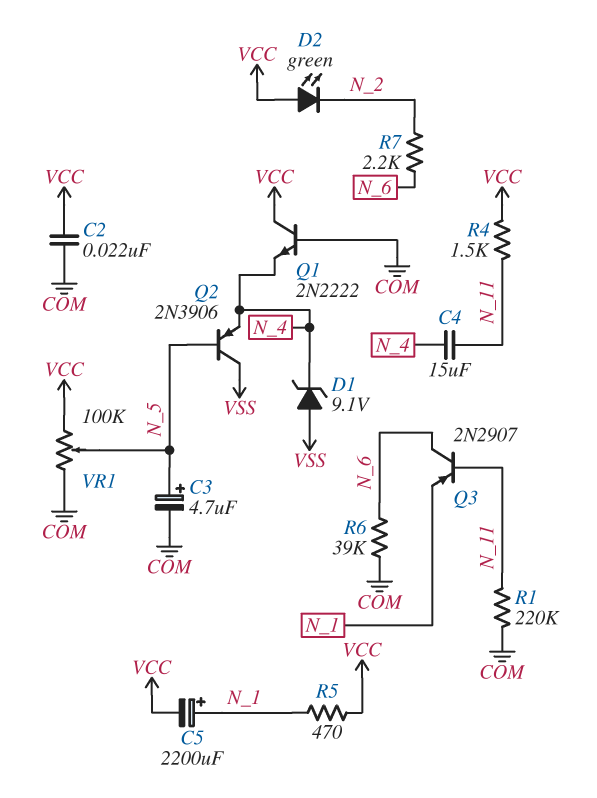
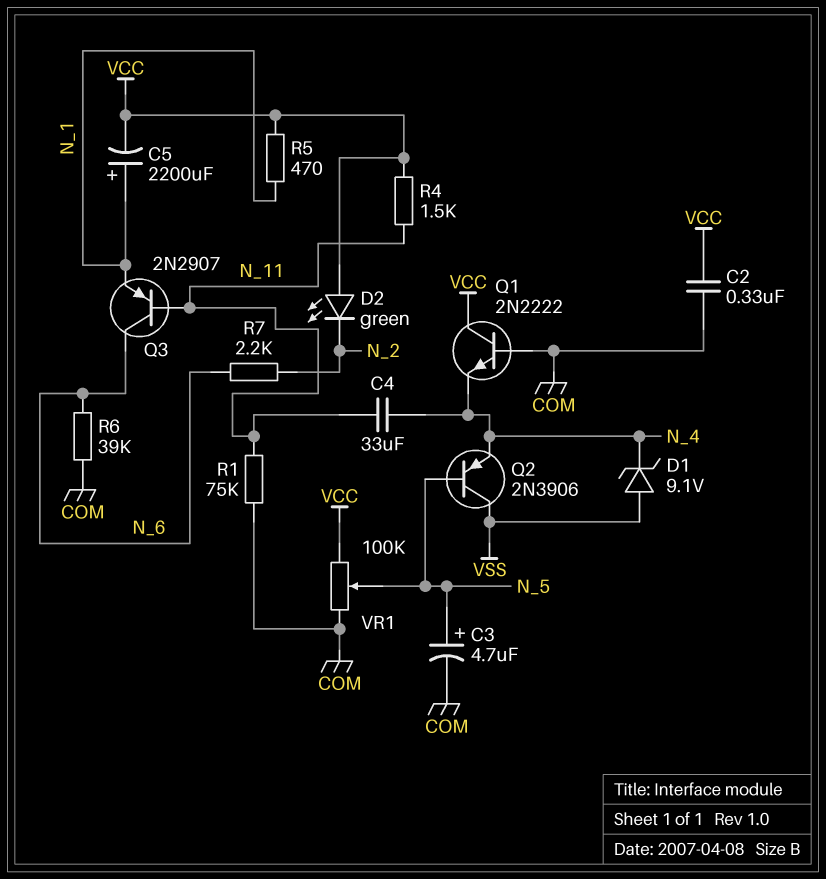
C2: 22nF (COM, VCC) -> 330nF (COM, VCC)
C4: 15uF (N_4, N_11) -> 33uF (N_4, N_11)
R1: 220k (COM, N_11) -> 75k (COM, N_11)

